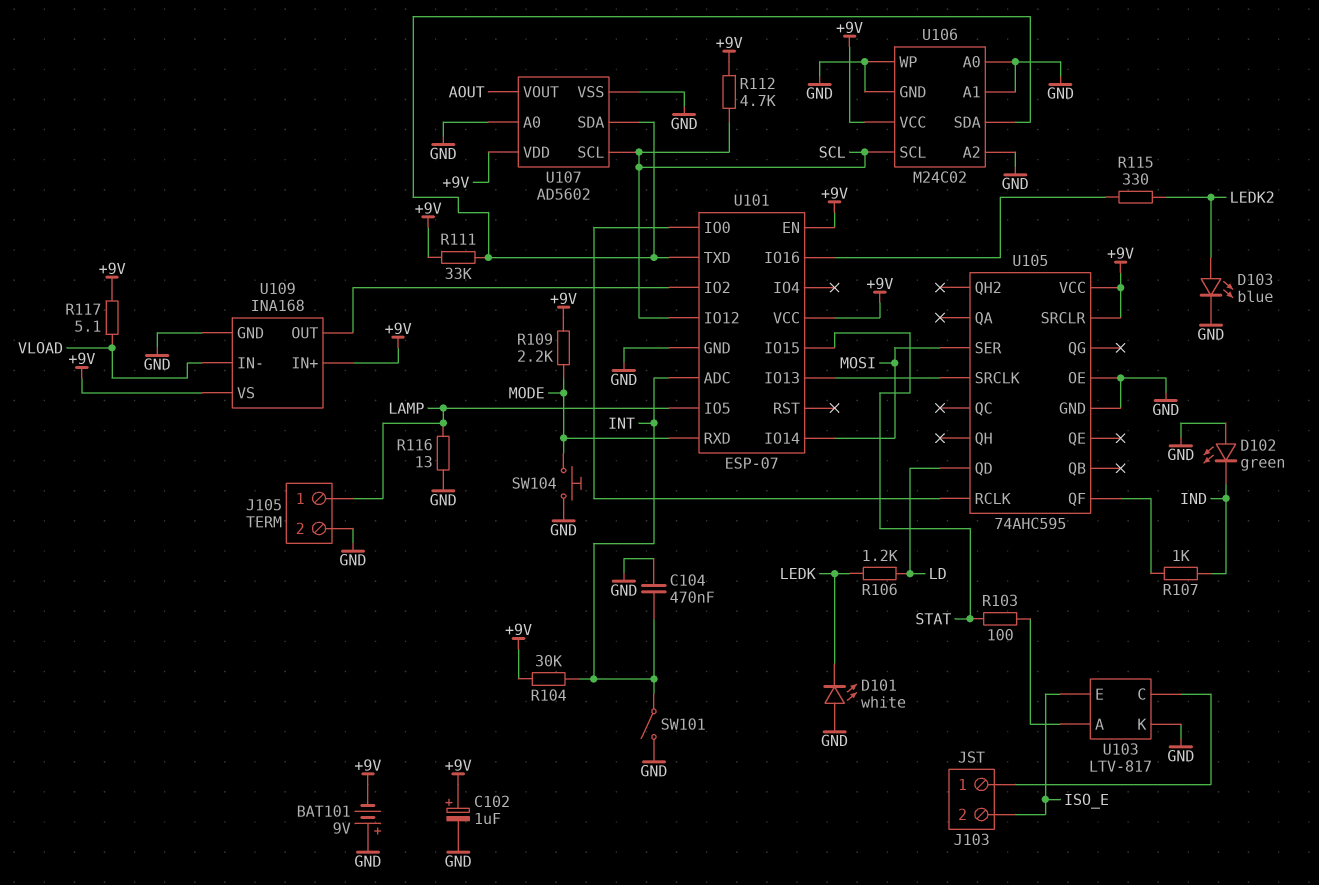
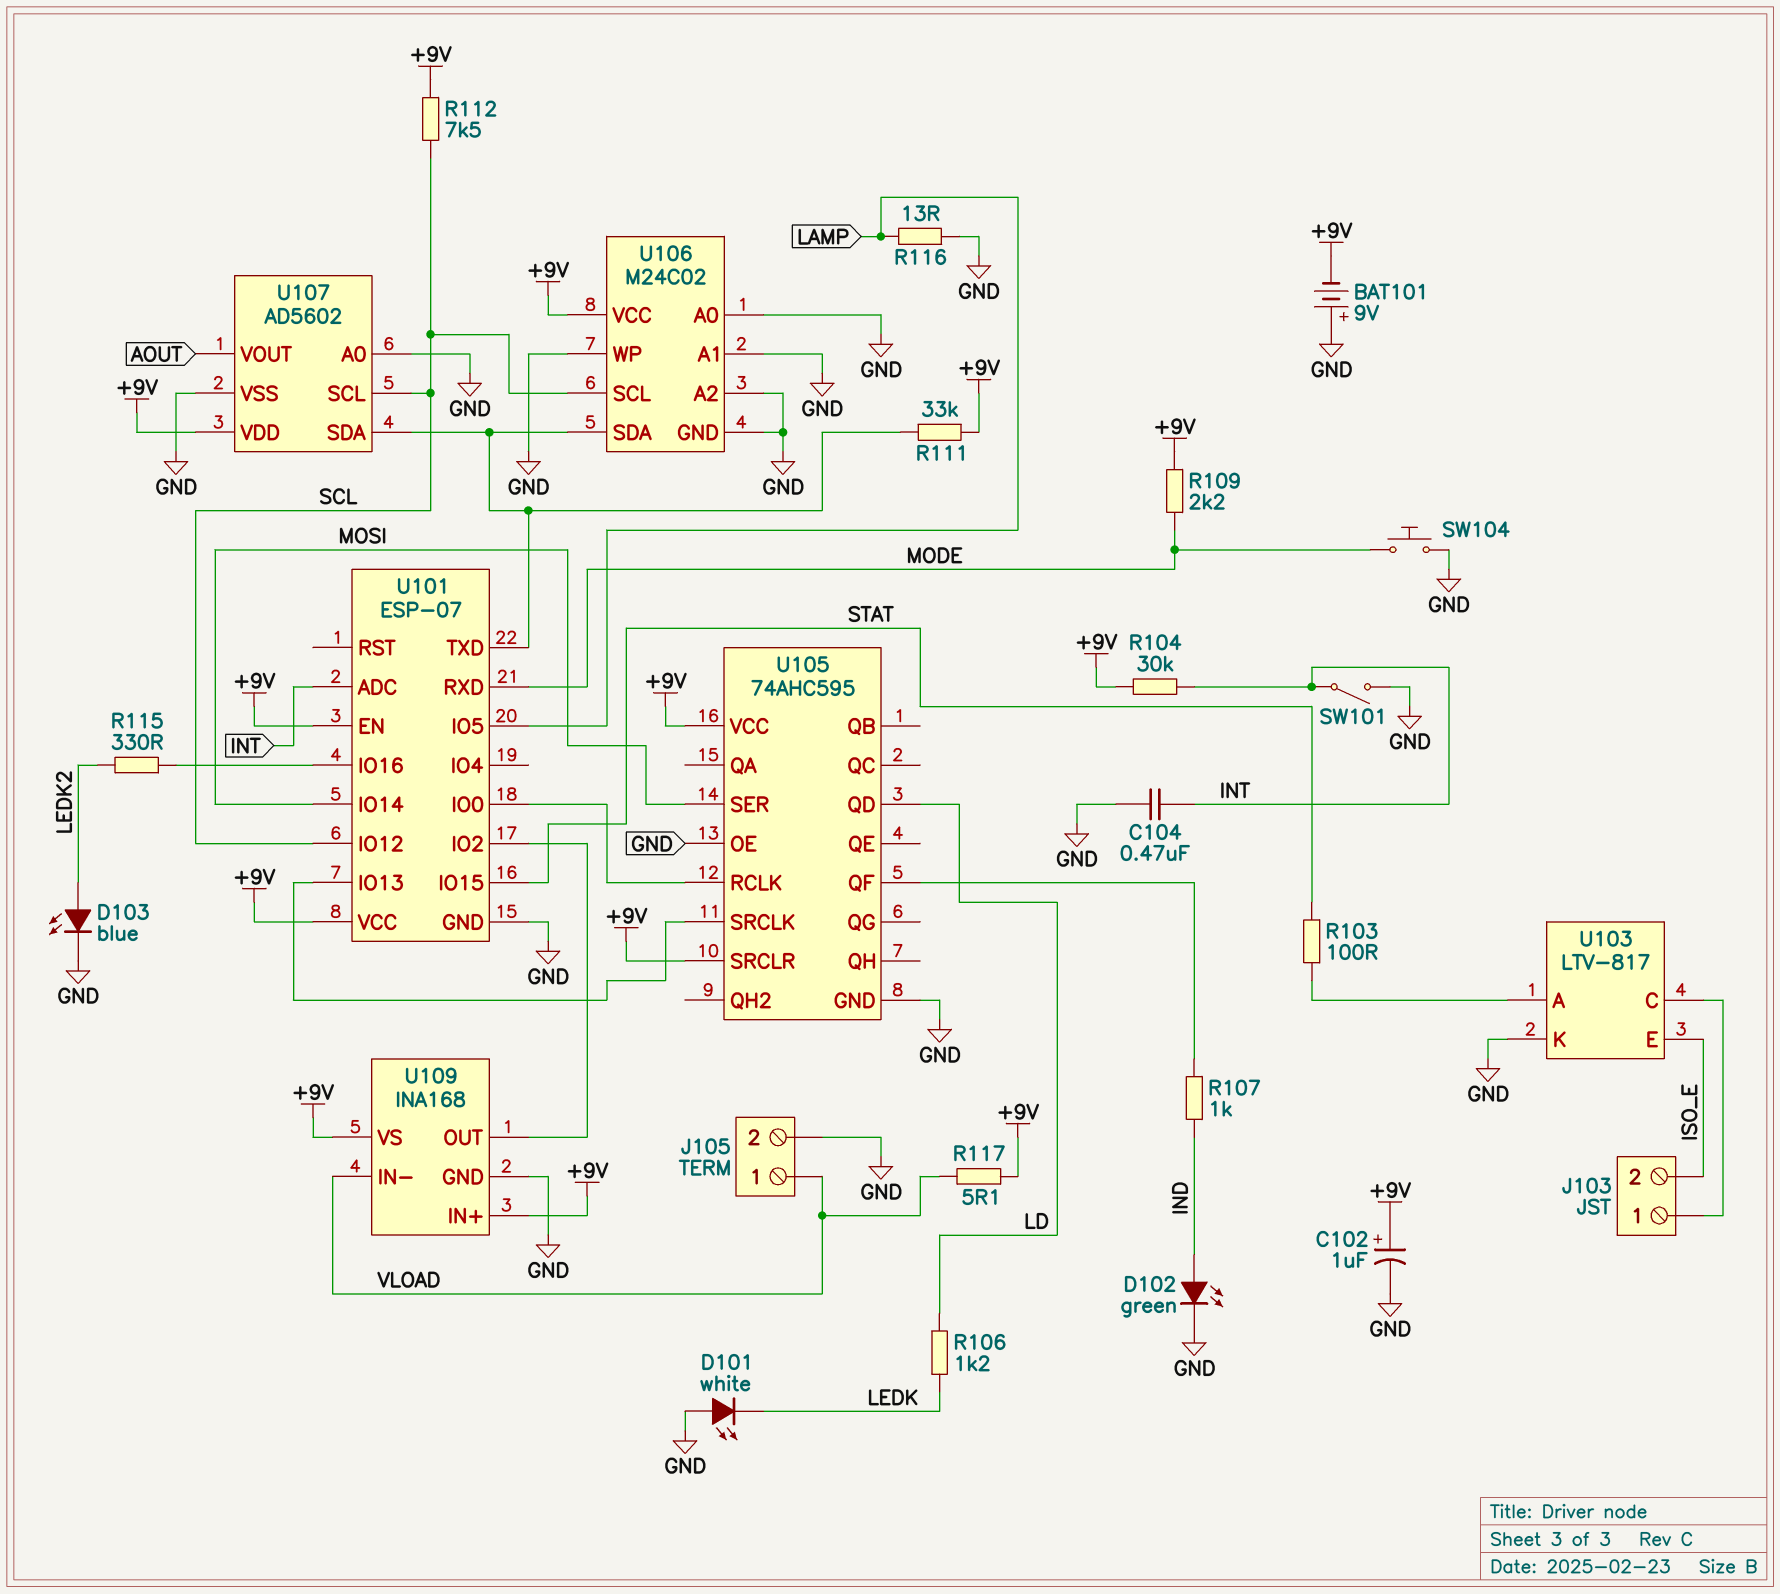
D102: LED green (A GND, K IND) -> LED green (A IND, K GND)
J105 pin 1: LAMP -> VLOAD
R112: 4.7k (+9V, SCL) -> 7.5k (+9V, SCL)

